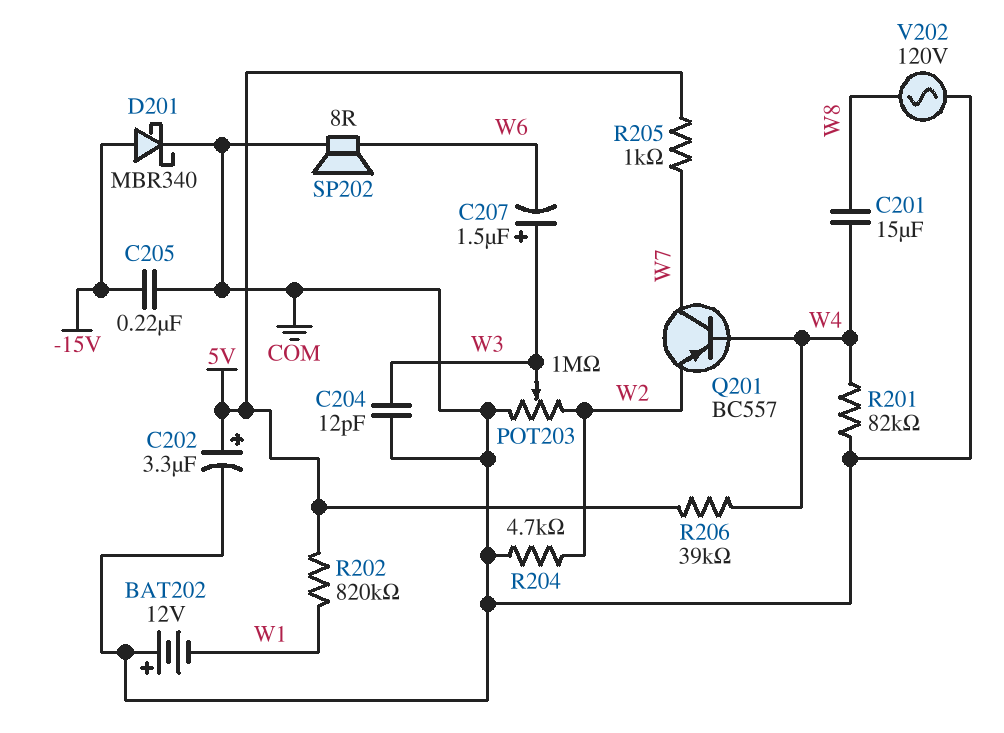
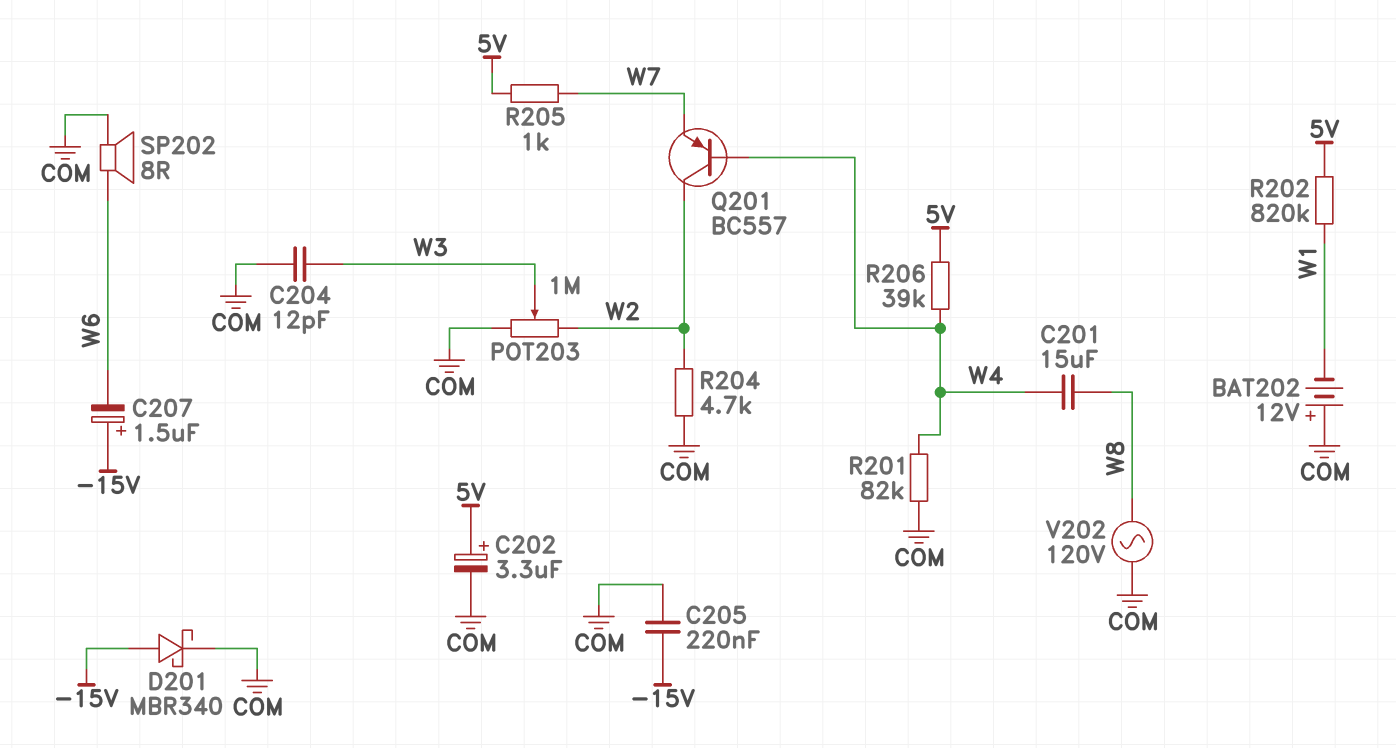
C207: 1.5uF (plus W3, minus W6) -> 1.5uF (plus -15V, minus W6)
Q201: PNP BC557 (B W4, C W7, E W2) -> PNP BC557 (B W4, C W2, E W7)

